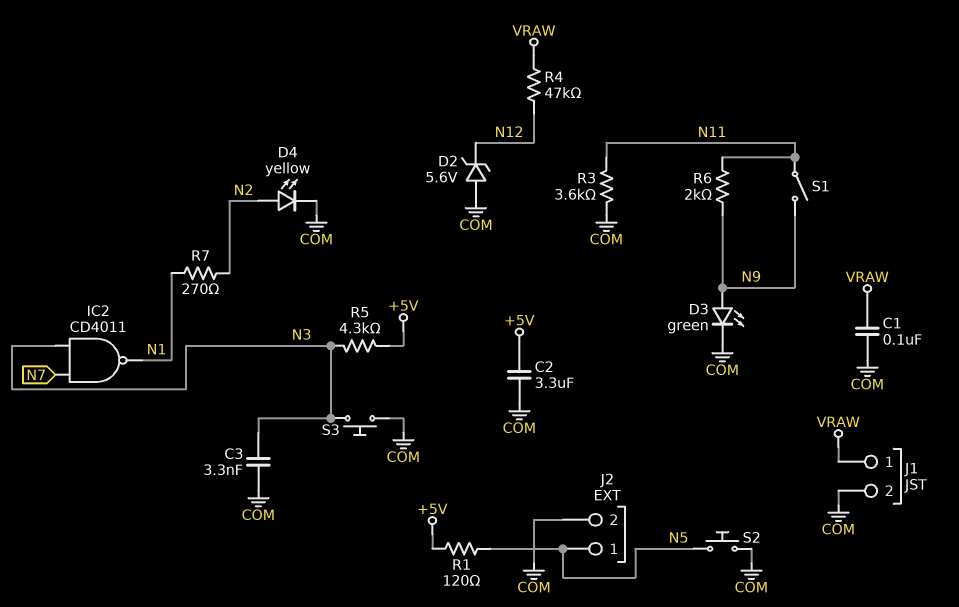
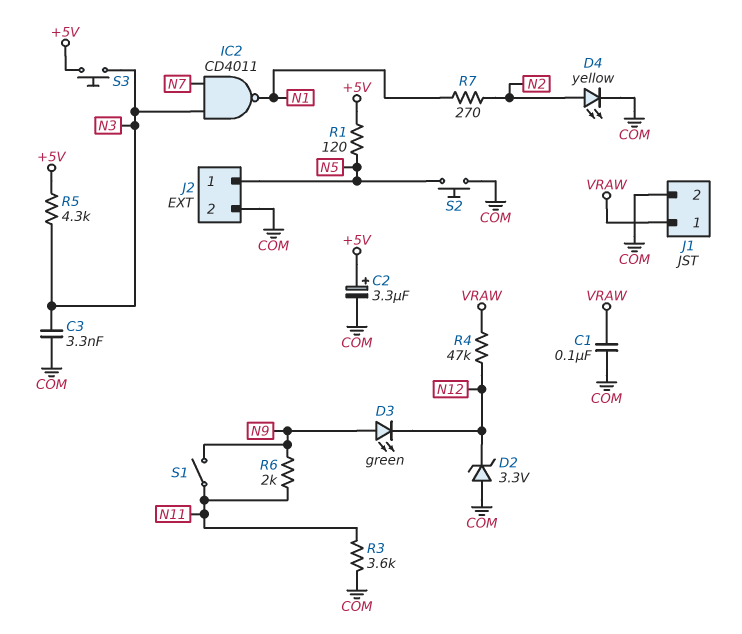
C2: 3.3uF (+5V, COM) -> 3.3uF (plus +5V, minus COM)
D2: zener 5.6V (A COM, K N12) -> zener 3.3V (A COM, K N12)
D3: LED green (A N9, K COM) -> LED green (A N9, K N12)
S3: button (COM, N3) -> button (+5V, N3)

